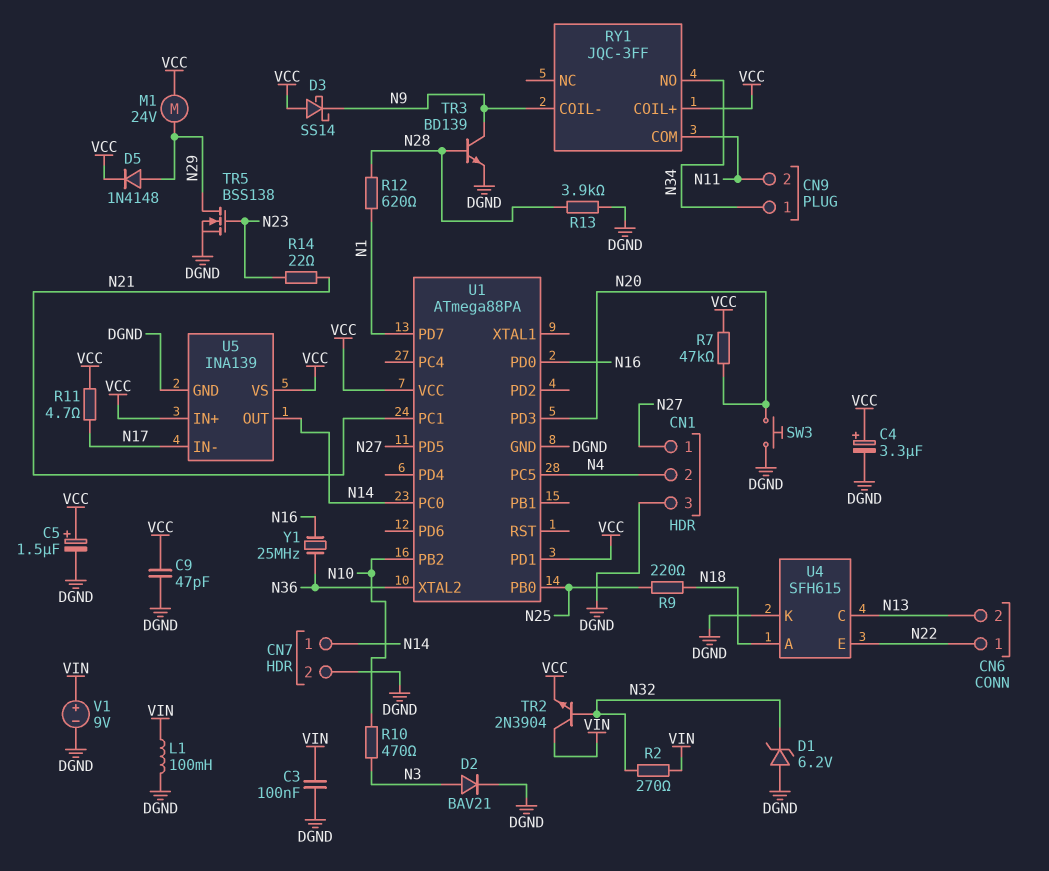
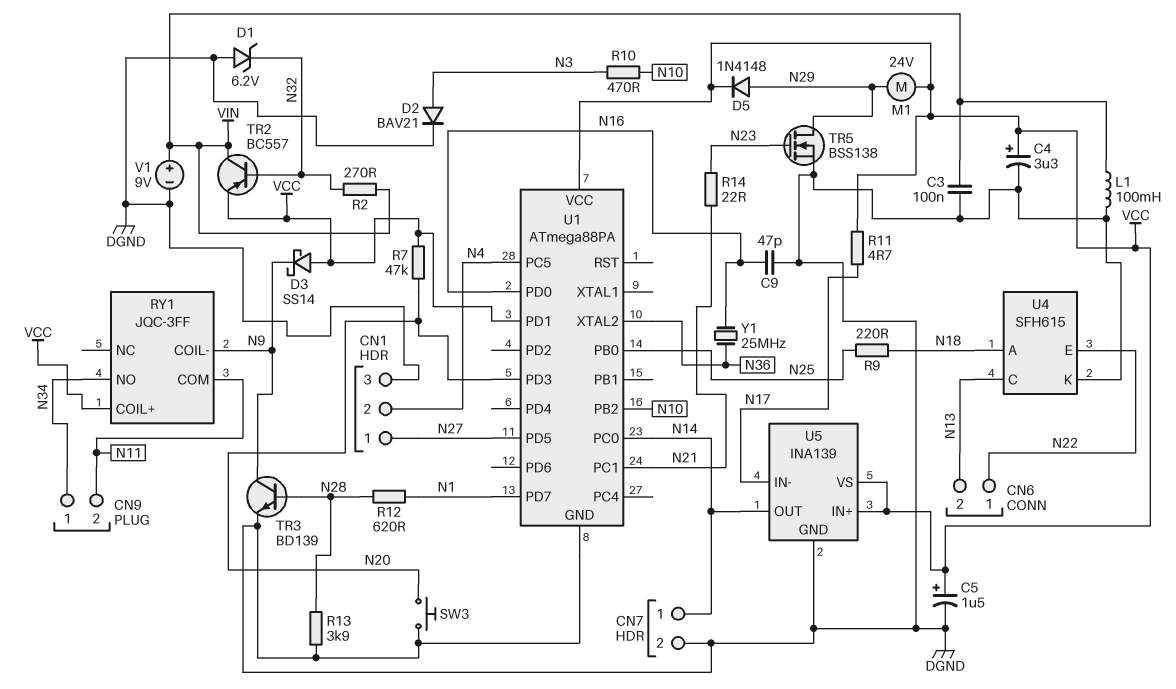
C9: 47pF (DGND, VCC) -> 47pF (DGND, N16)
TR2: NPN 2N3904 (B N32, C VIN, E VCC) -> PNP BC557 (B N32, C VIN, E VCC)

